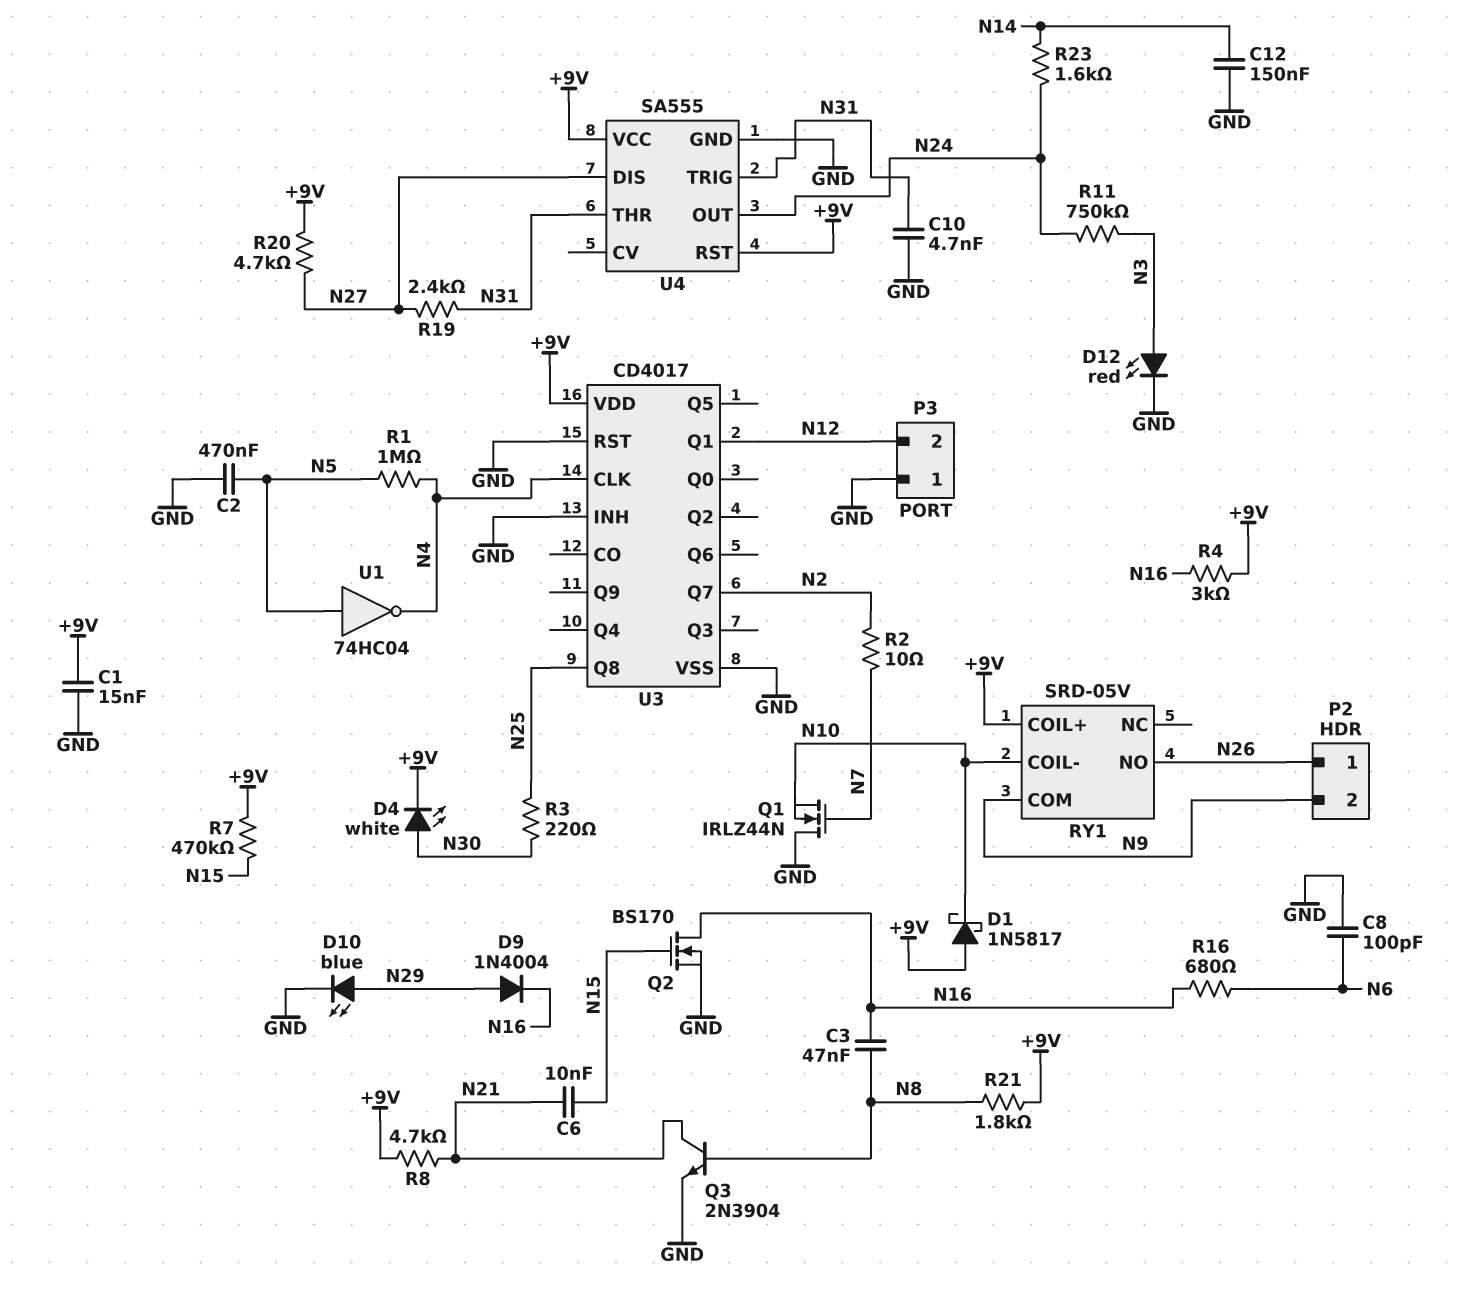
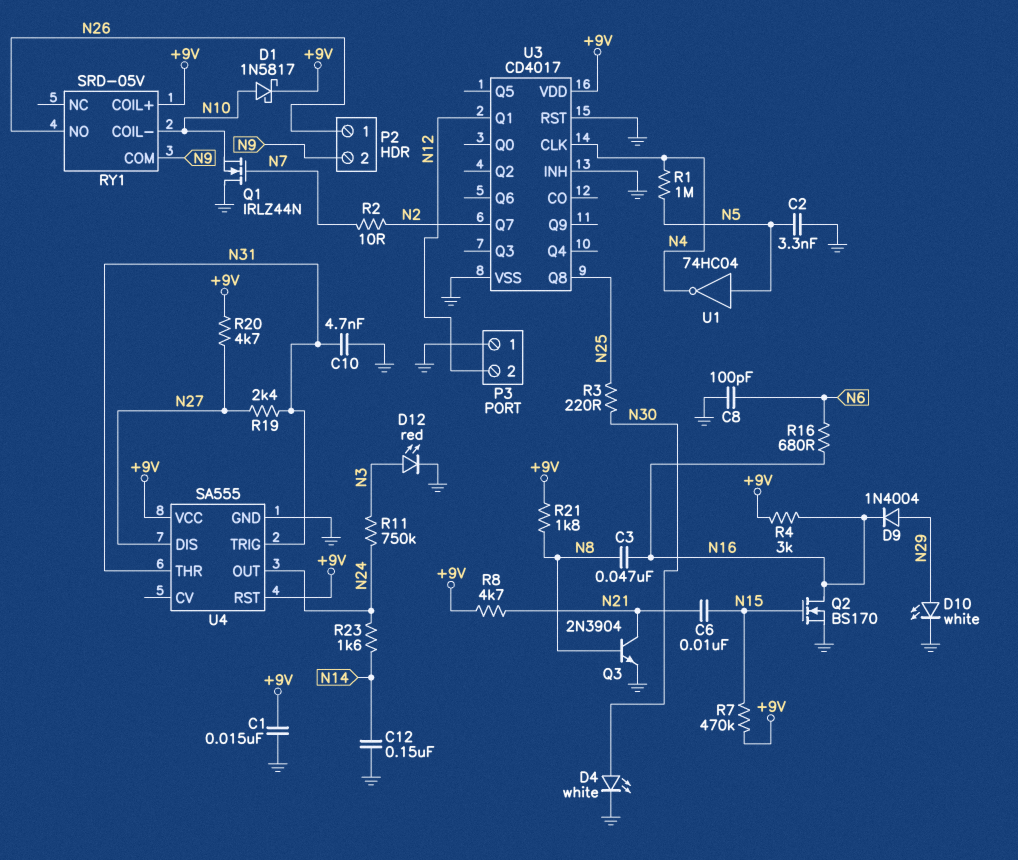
C2: 470nF (GND, N5) -> 3.3nF (GND, N5)
D1: schottky 1N5817 (A +9V, K N10) -> schottky 1N5817 (A N10, K +9V)
D4: LED white (A N30, K +9V) -> LED white (A N30, K GND)
D10: LED blue (A N29, K GND) -> LED white (A N29, K GND)

